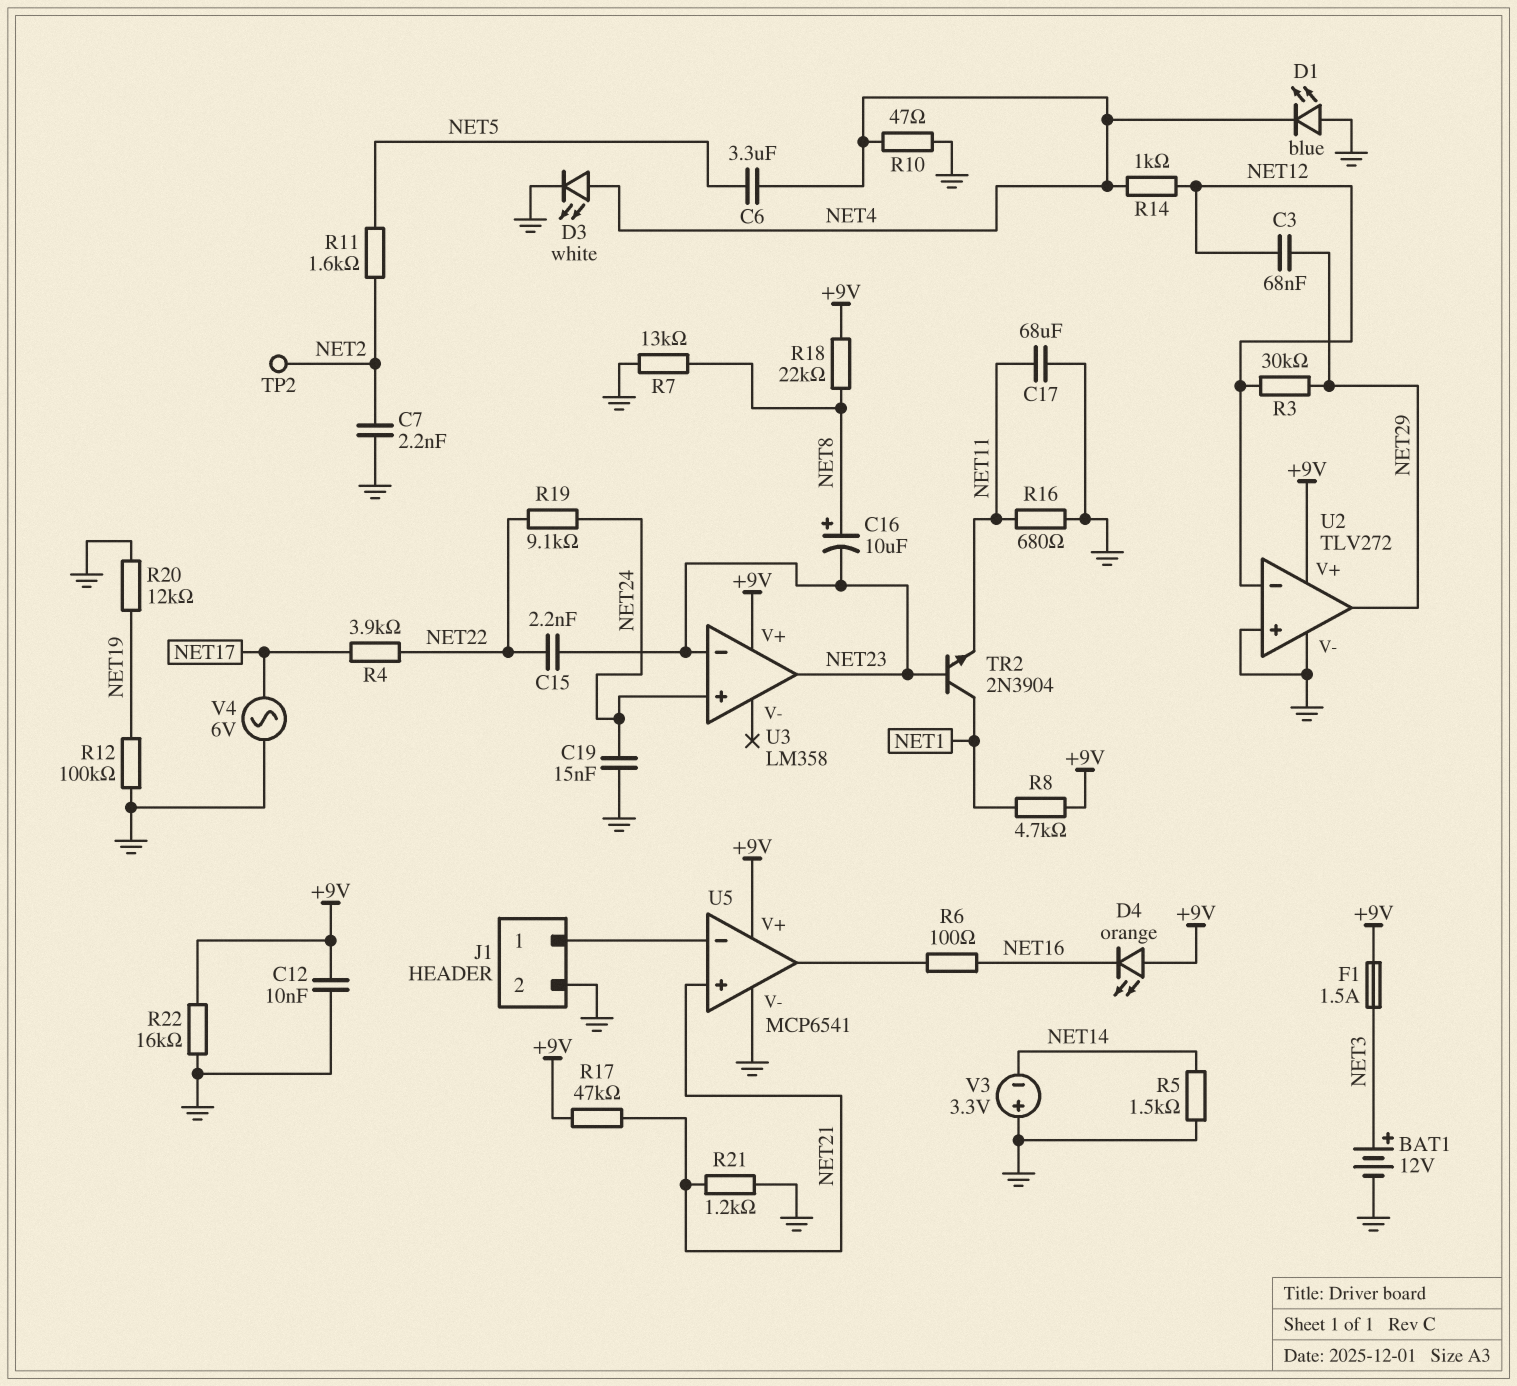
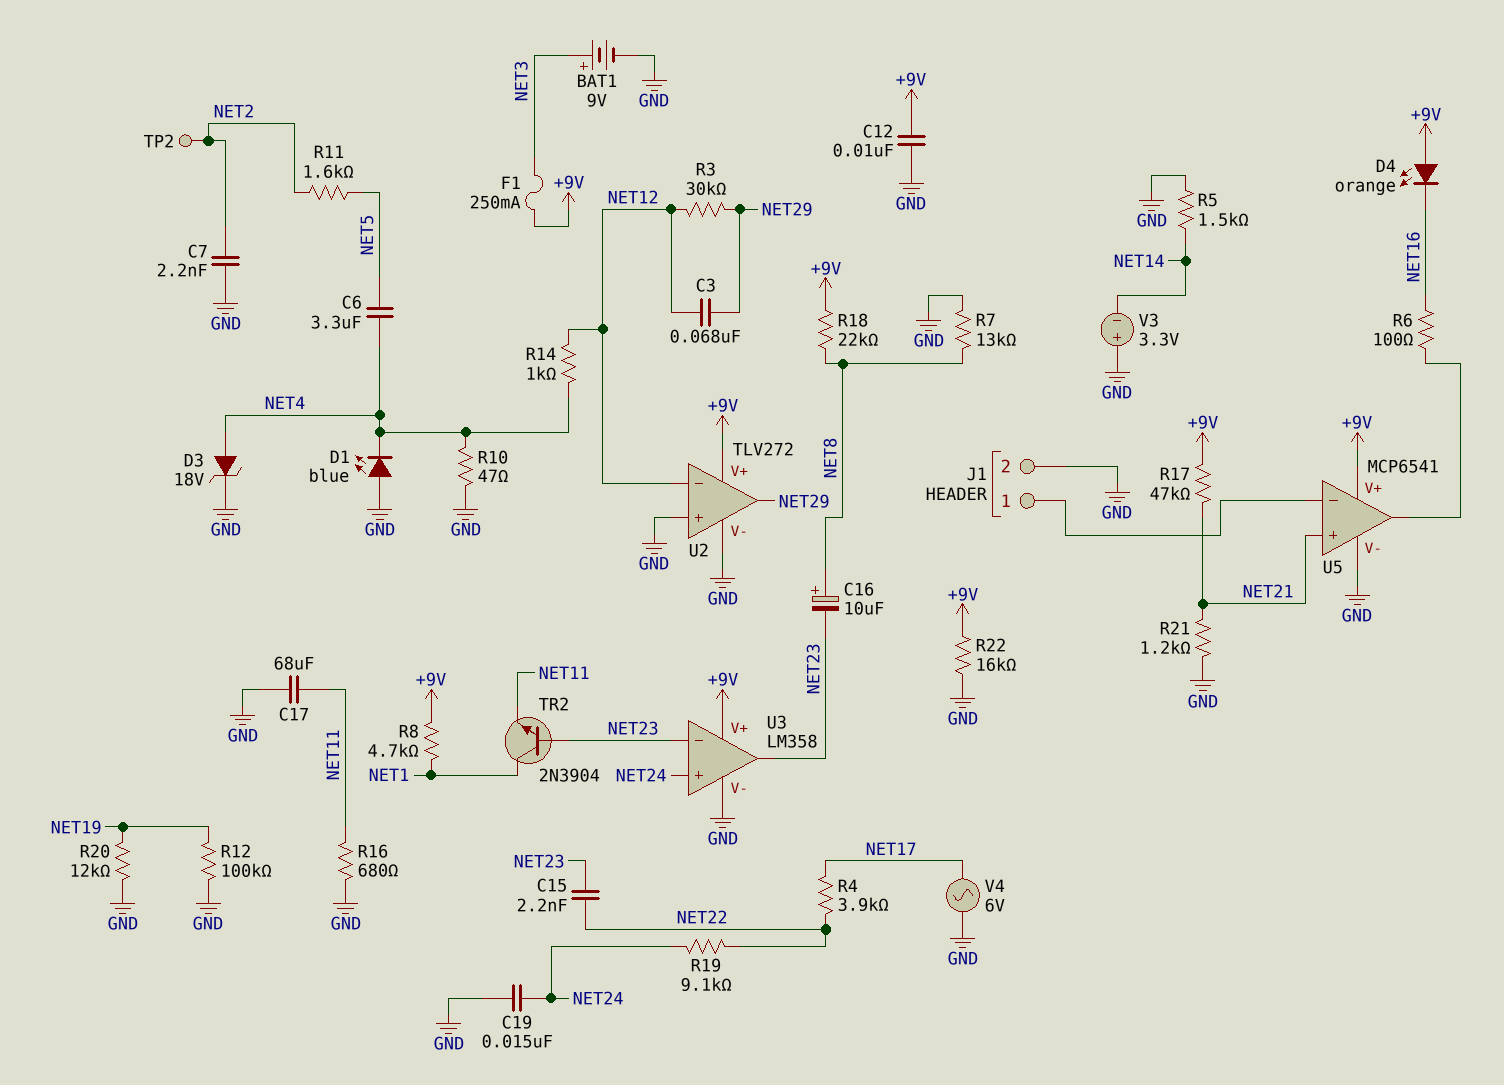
BAT1: 12V (plus NET3, minus GND) -> 9V (plus NET3, minus GND)
D3: LED white (A NET4, K GND) -> zener 18V (A NET4, K GND)
F1: 1.5A (+9V, NET3) -> 250mA (+9V, NET3)
U3 pin V-: none -> GND

